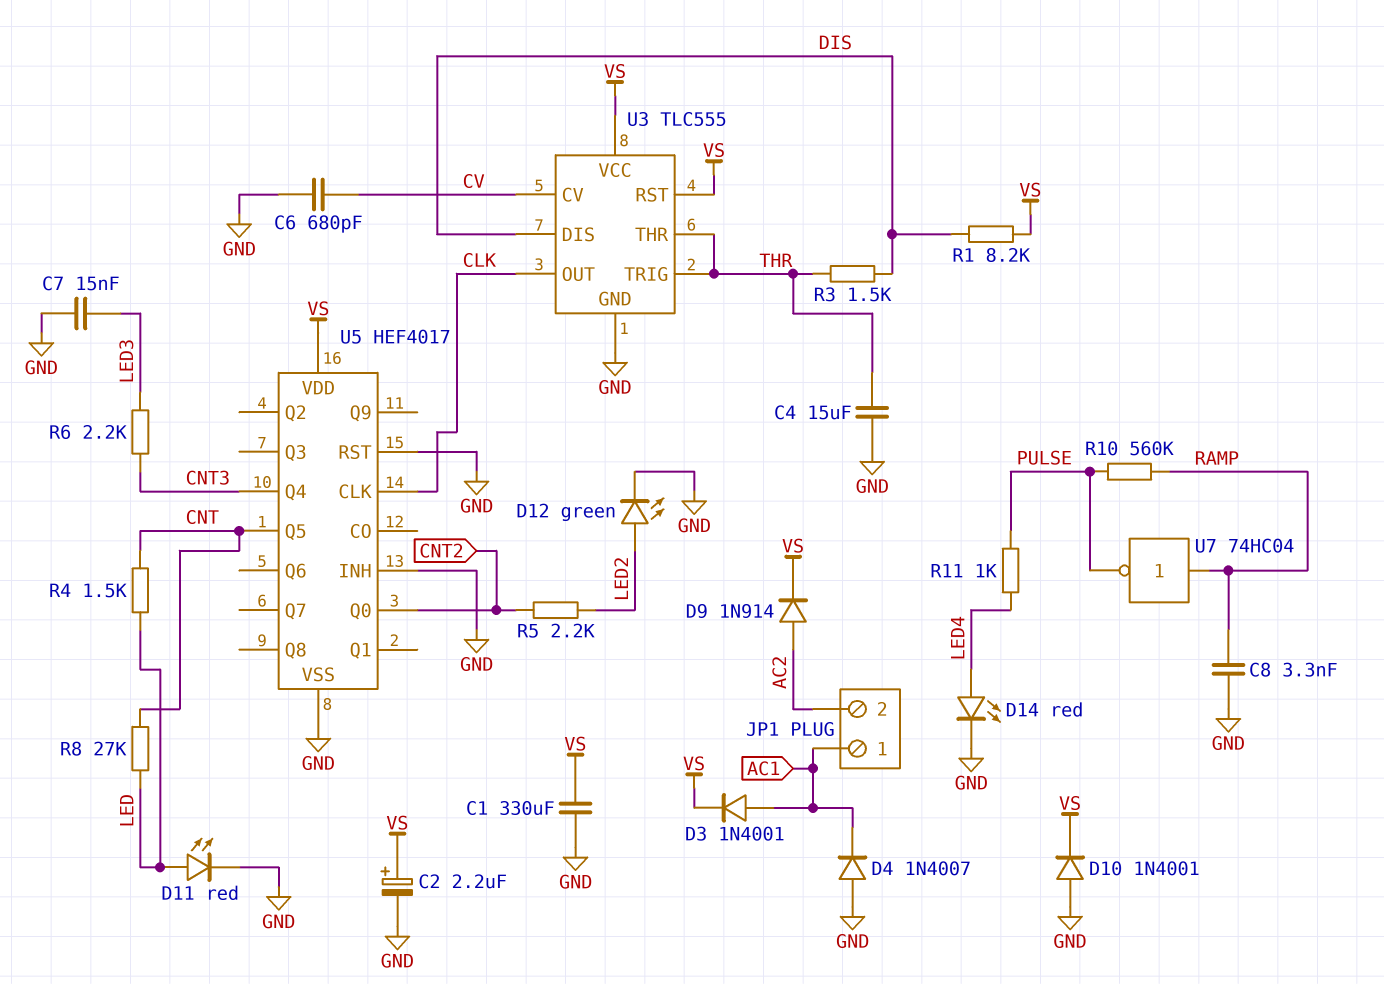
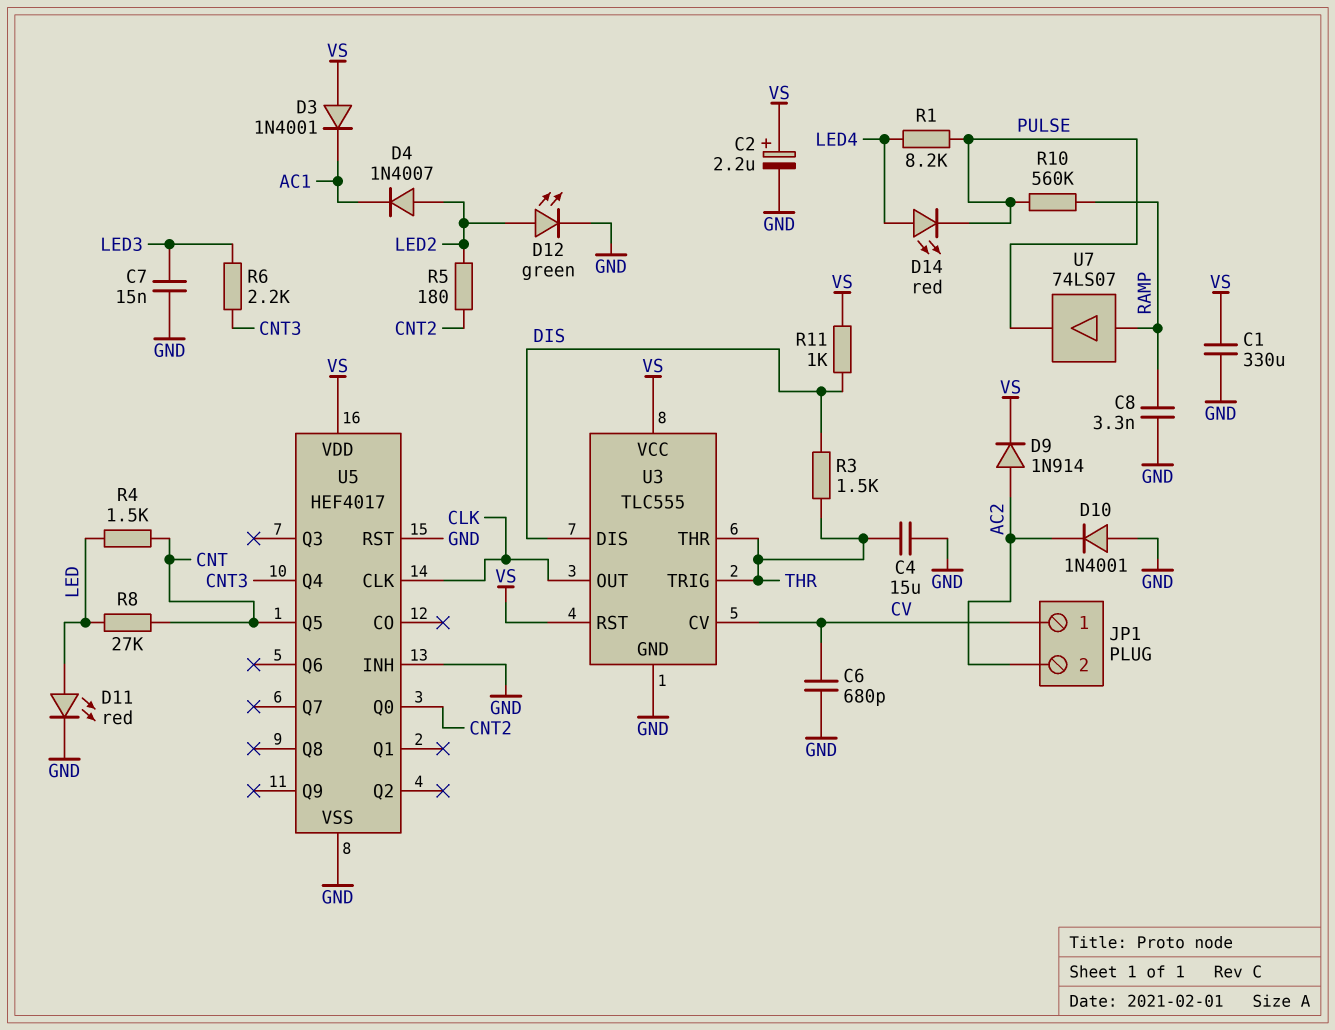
D3: diode 1N4001 (A AC1, K VS) -> diode 1N4001 (A VS, K AC1)
D4: diode 1N4007 (A GND, K AC1) -> diode 1N4007 (A LED2, K AC1)
D10: diode 1N4001 (A GND, K VS) -> diode 1N4001 (A GND, K AC2)
D14: LED red (A LED4, K GND) -> LED red (A LED4, K PULSE)
JP1 pin 1: AC1 -> CV
R1: 8.2k (DIS, VS) -> 8.2k (LED4, PULSE)
R5: 2.2k (CNT2, LED2) -> 180 (CNT2, LED2)
R11: 1k (LED4, PULSE) -> 1k (DIS, VS)
U7: NOT 74HC04 (in RAMP, out PULSE) -> buffer 74LS07 (in RAMP, out PULSE)

